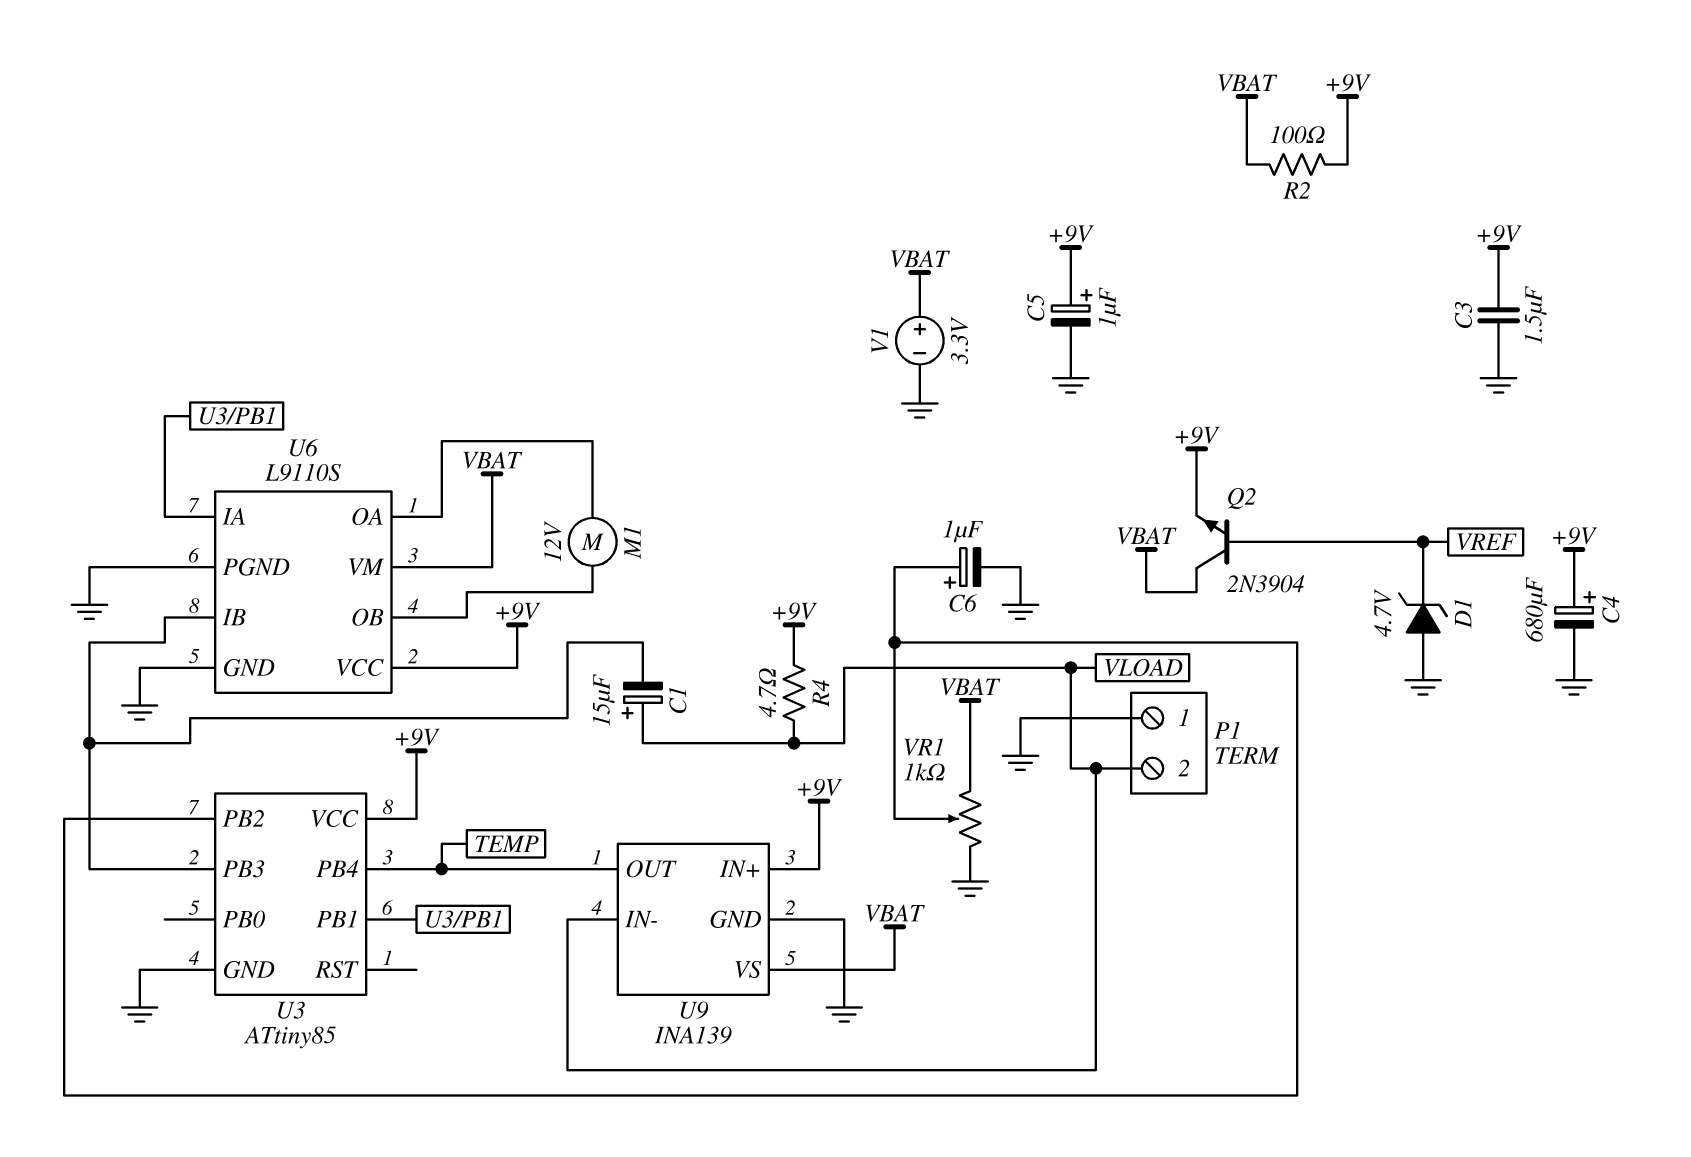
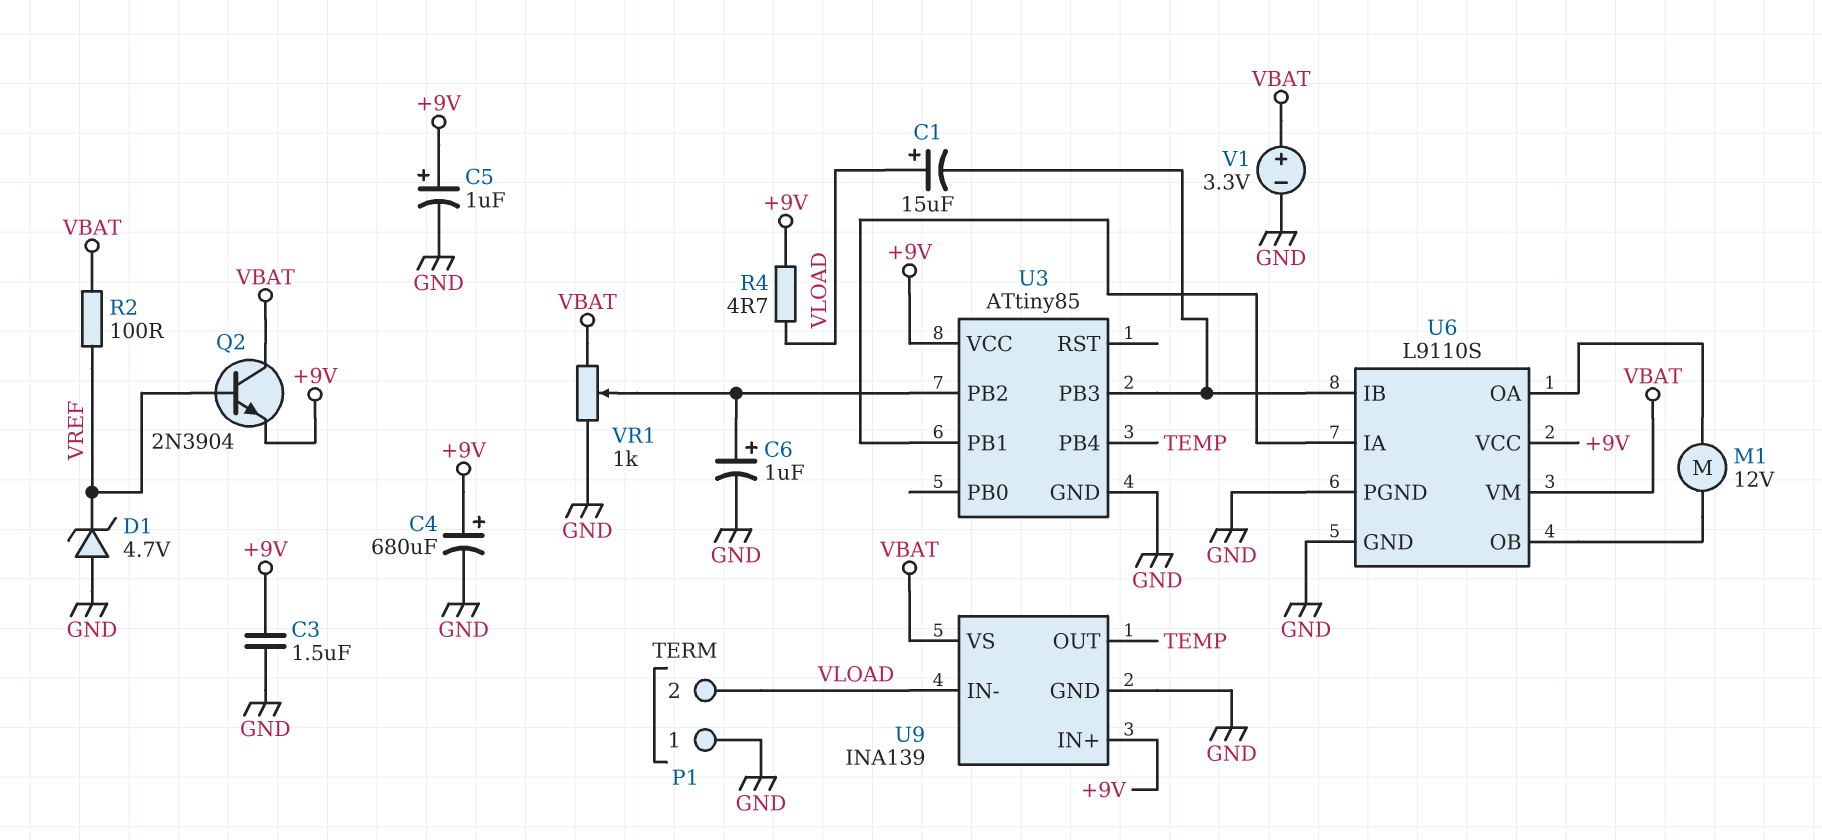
R2: 100 (+9V, VBAT) -> 100 (VBAT, VREF)

